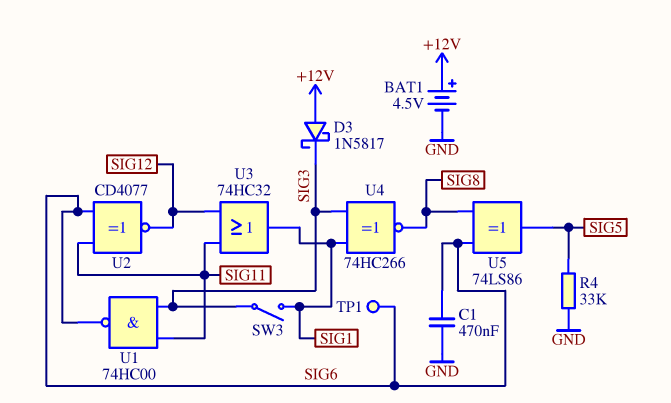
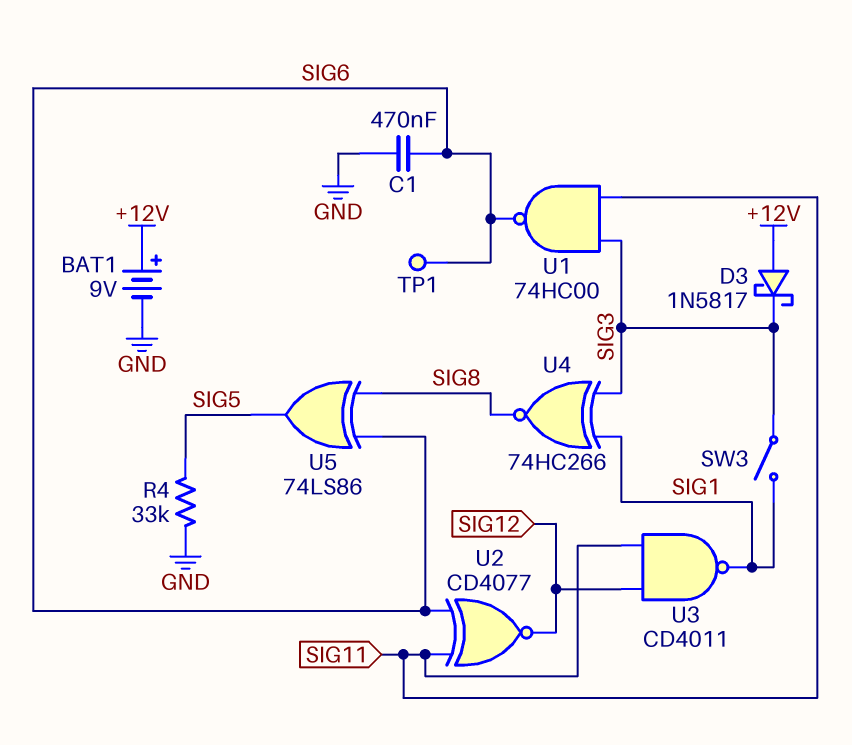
BAT1: 4.5V (plus +12V, minus GND) -> 9V (plus +12V, minus GND)
U3: OR 74HC32 (in SIG11, in SIG12, out SIG1) -> NAND CD4011 (in SIG11, in SIG12, out SIG1)

